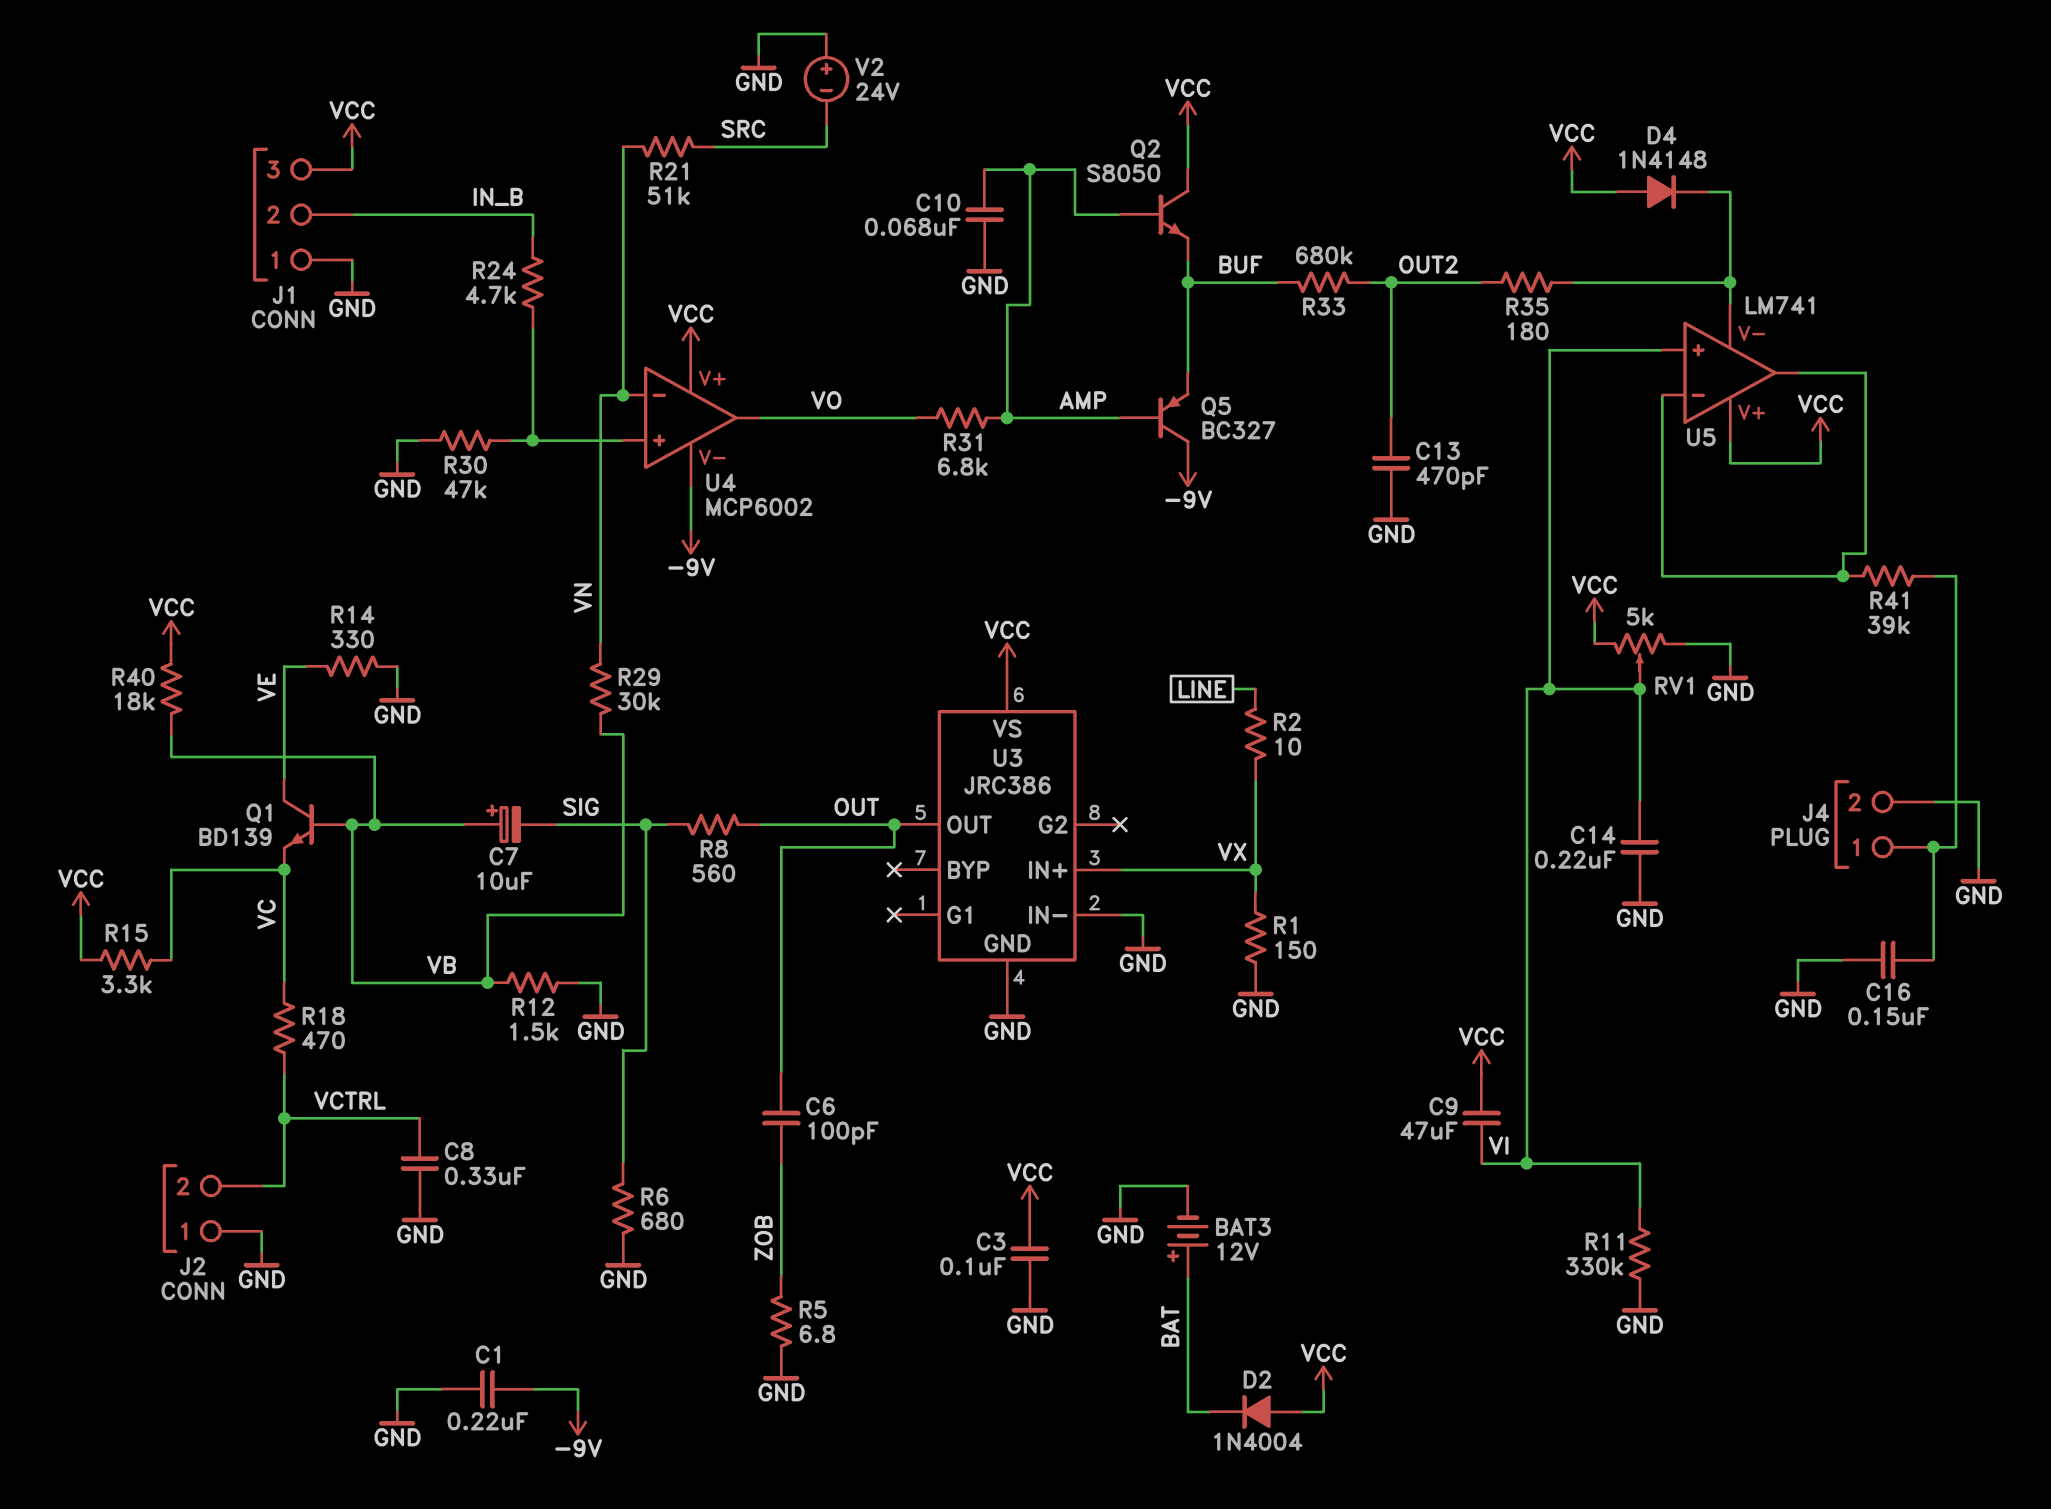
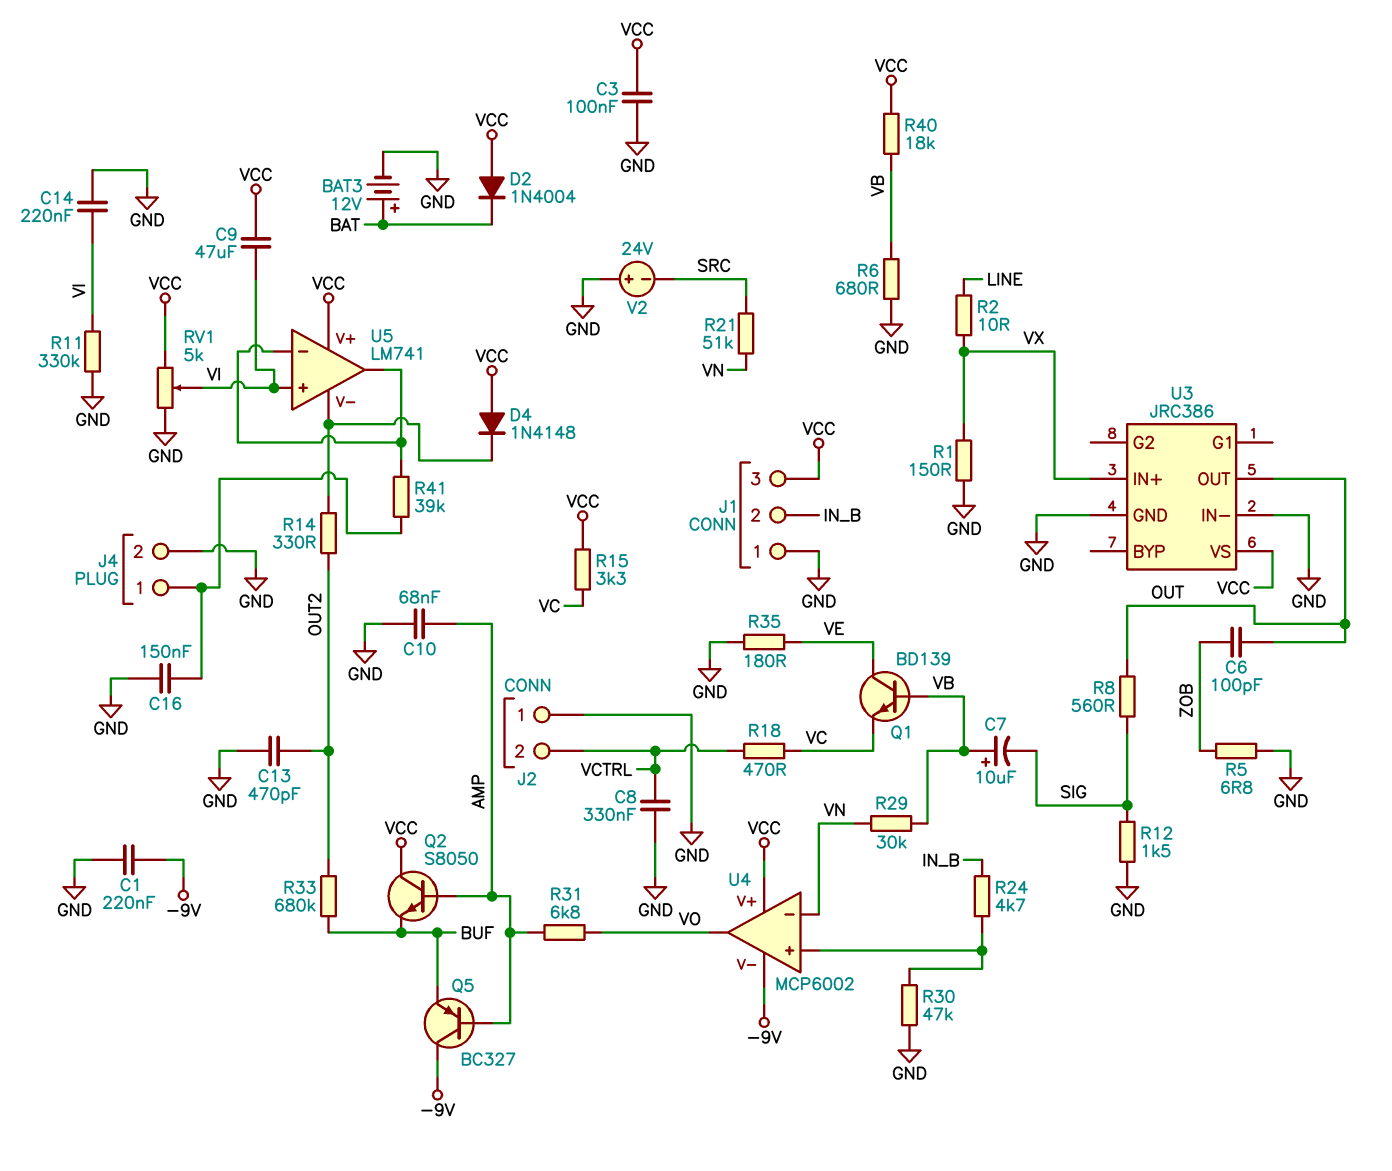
R6: 680 (GND, SIG) -> 680 (GND, VB)
R12: 1.5k (GND, VB) -> 1.5k (GND, SIG)
R14: 330 (GND, VE) -> 330 (OUT2, U5/V-)
R35: 180 (OUT2, U5/V-) -> 180 (GND, VE)

